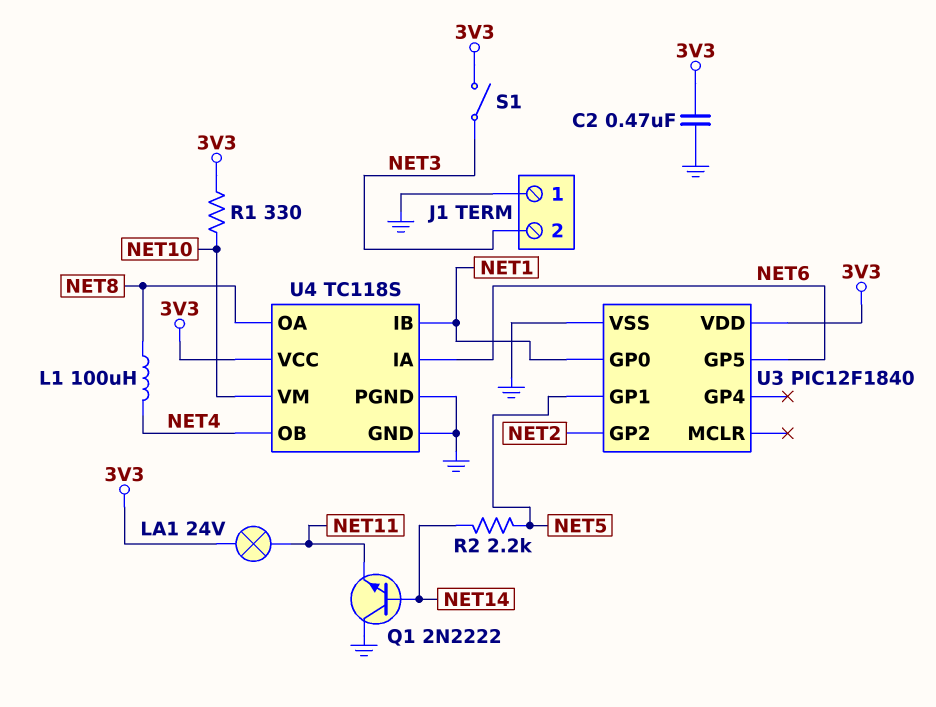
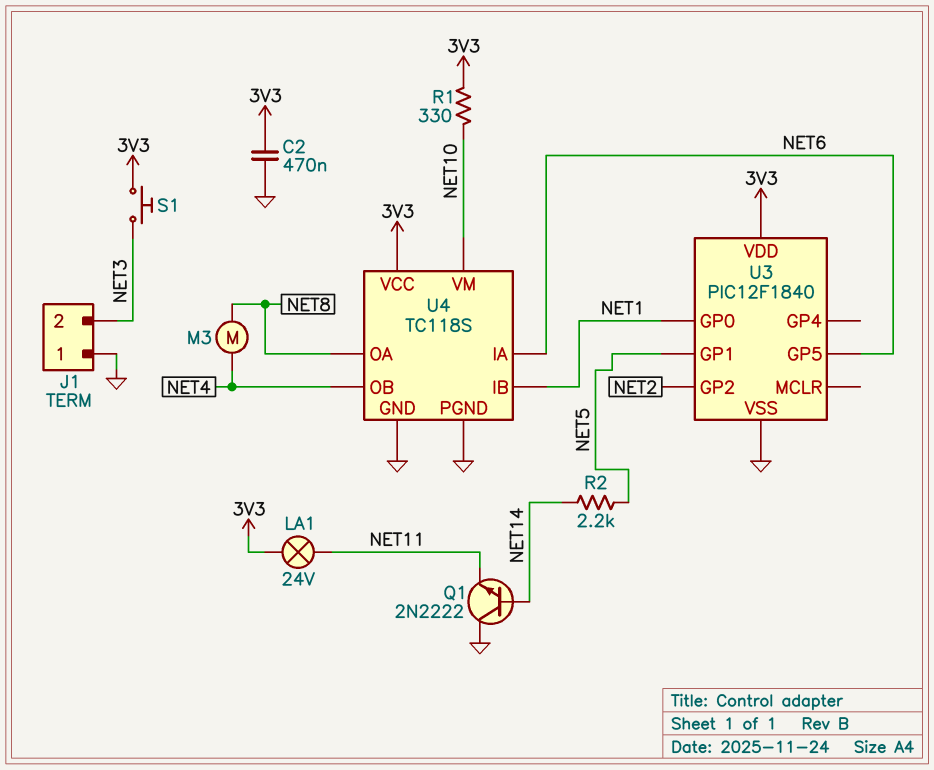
L1: 100uH (NET4, NET8) -> none
M3: none -> motor (NET4, NET8)
S1: switch (3V3, NET3) -> button (3V3, NET3)

